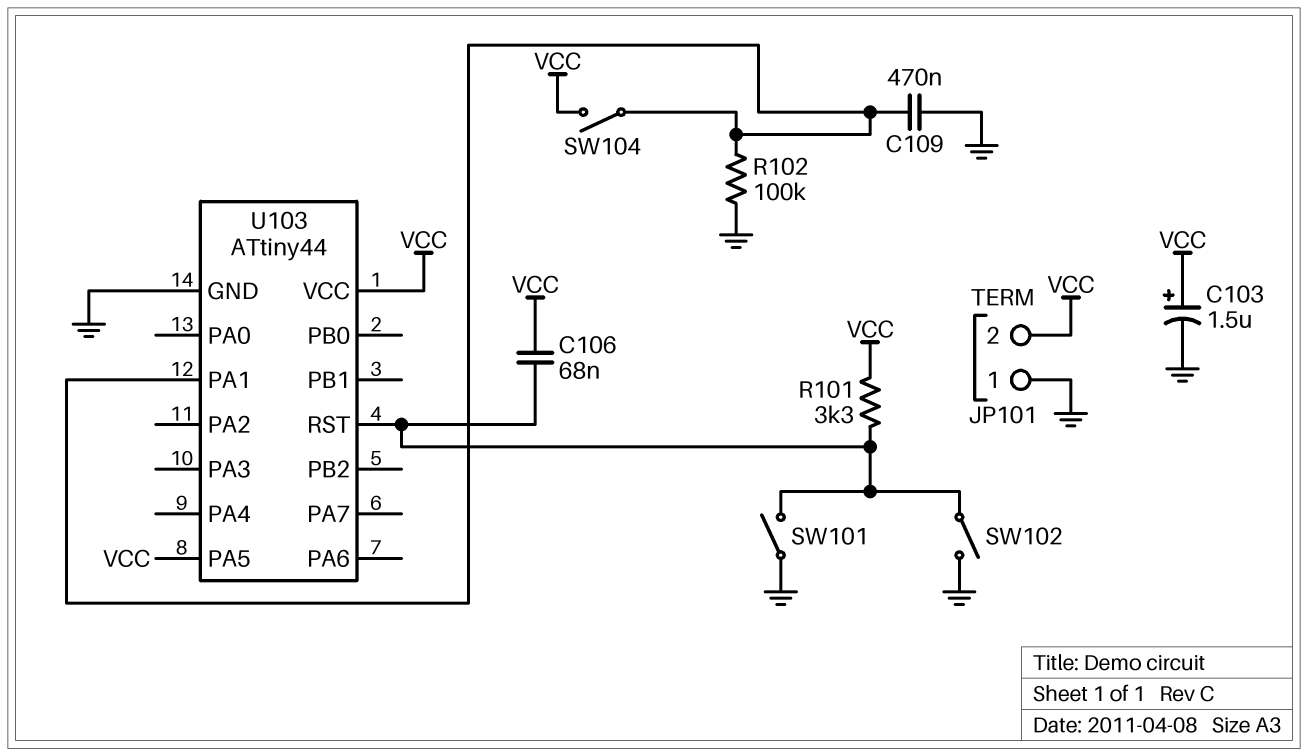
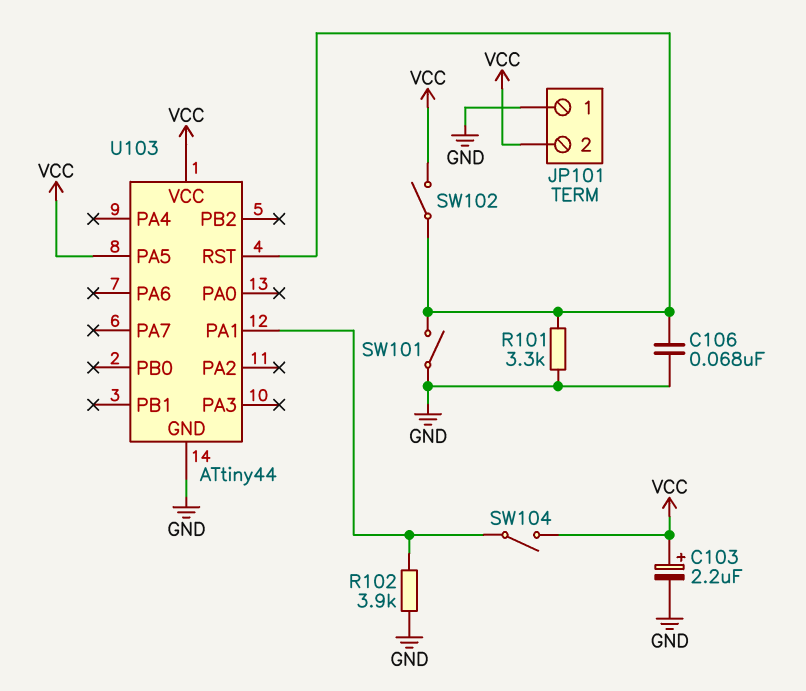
C103: 1.5uF (plus VCC, minus GND) -> 2.2uF (plus VCC, minus GND)
C106: 68nF (U103/RST, VCC) -> 68nF (GND, U103/RST)
C109: 470nF (GND, U103/PA1) -> none
R101: 3.3k (U103/RST, VCC) -> 3.3k (GND, U103/RST)
R102: 100k (GND, U103/PA1) -> 3.9k (GND, U103/PA1)
SW102: switch (GND, U103/RST) -> switch (U103/RST, VCC)

